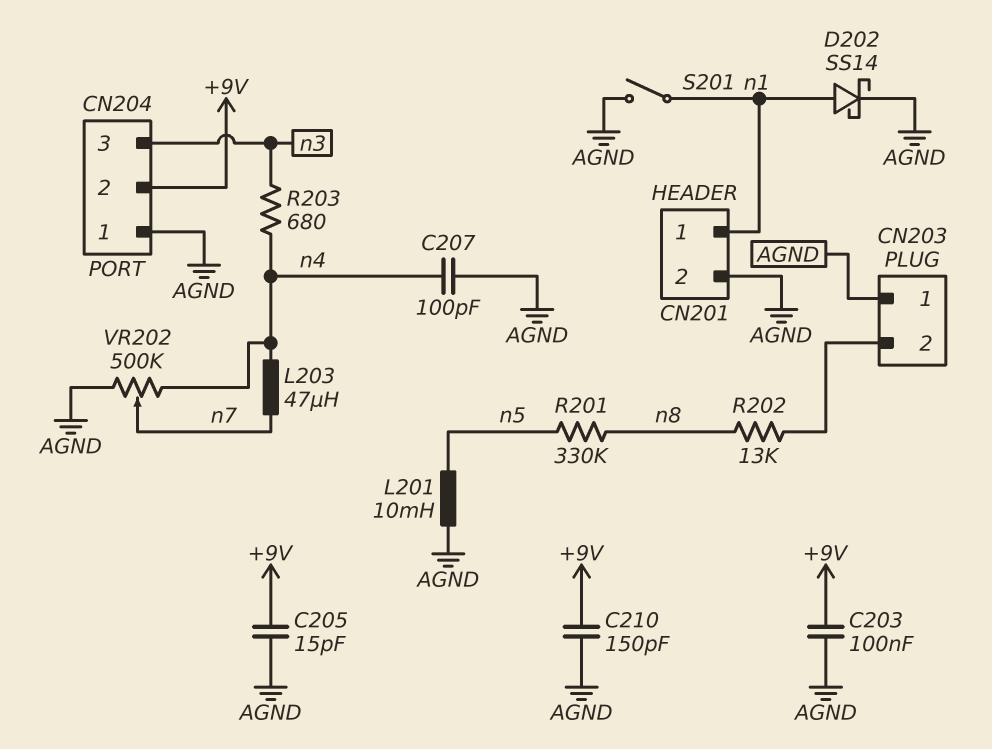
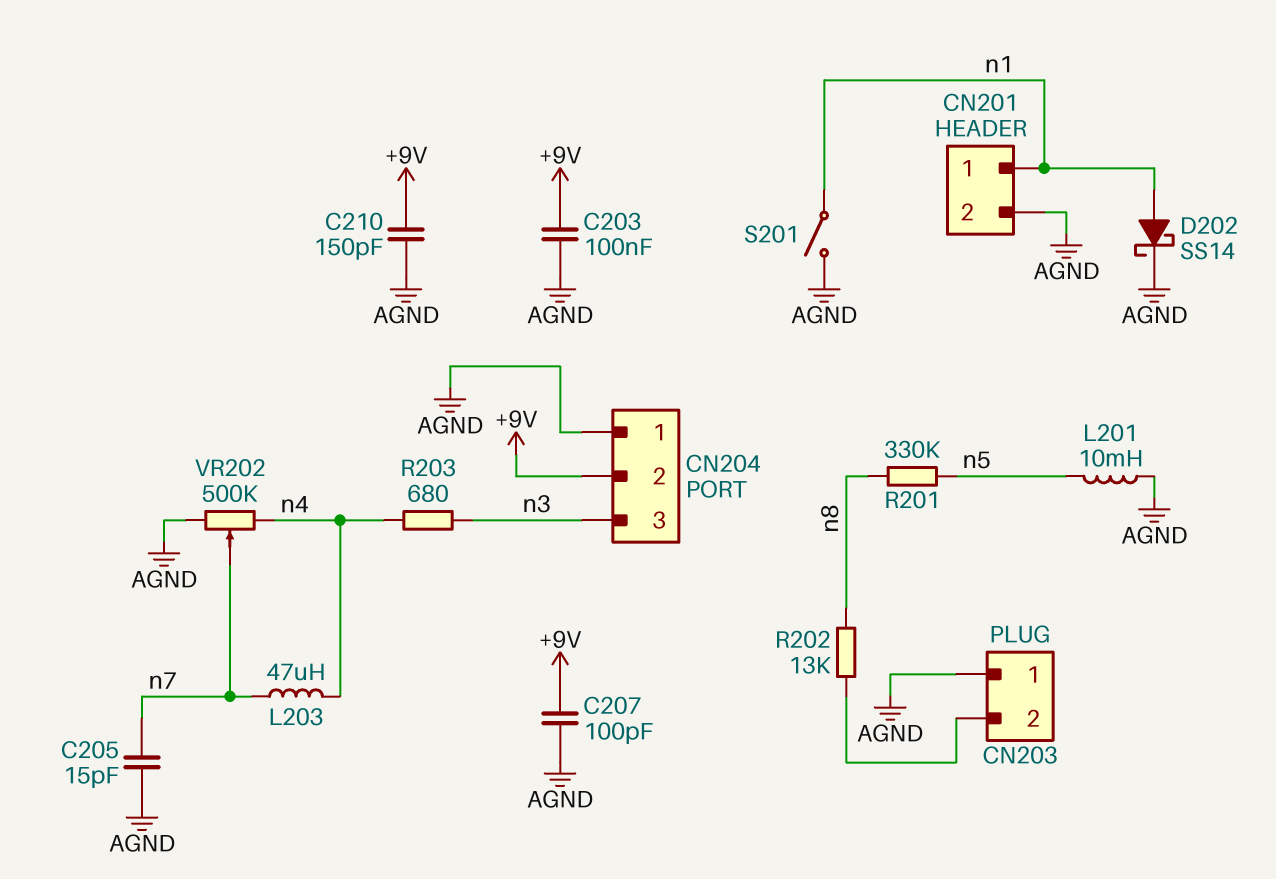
C205: 15pF (+9V, AGND) -> 15pF (AGND, n7)
C207: 100pF (AGND, n4) -> 100pF (+9V, AGND)

